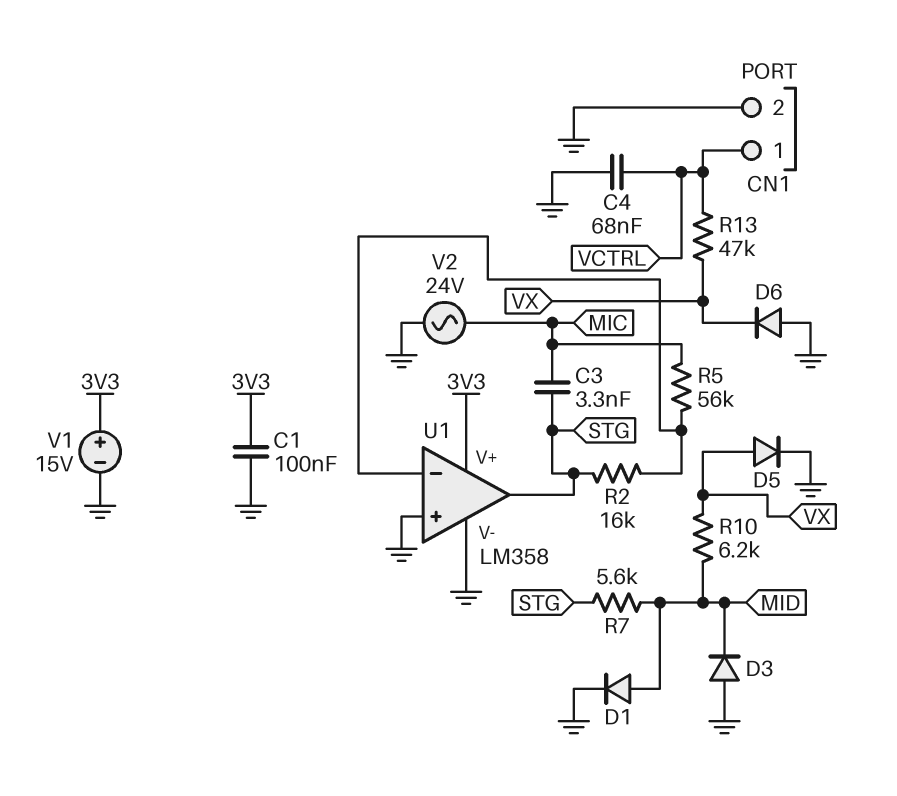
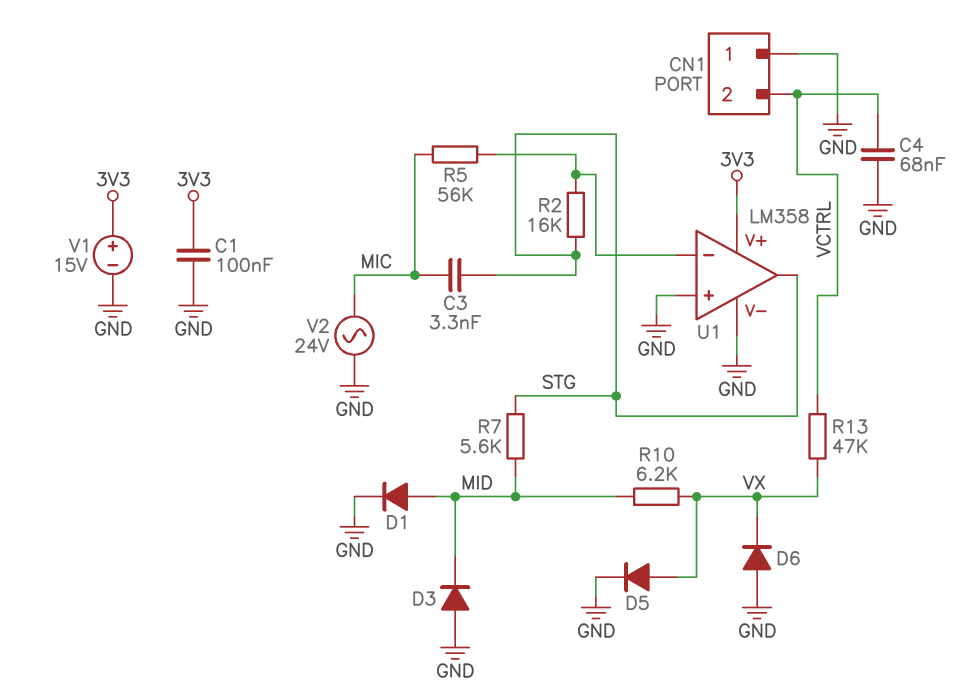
CN1 pin 1: VCTRL -> GND
CN1 pin 2: GND -> VCTRL

